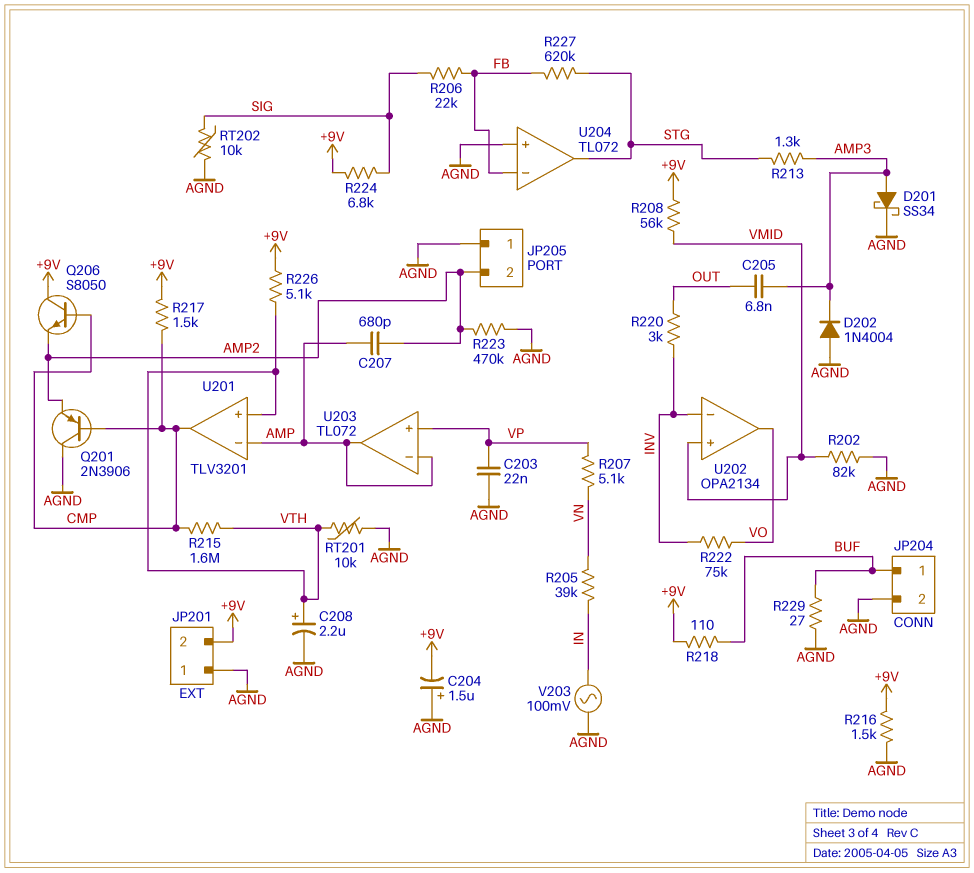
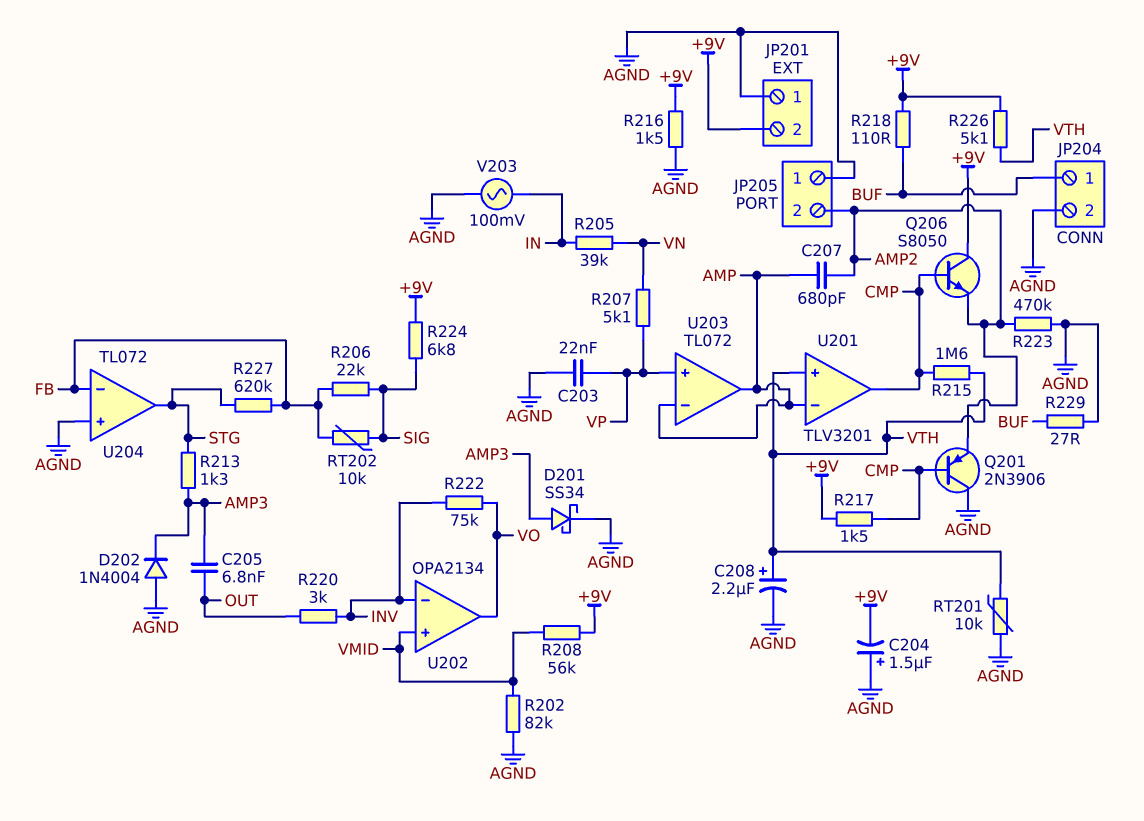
RT202: 10k (AGND, SIG) -> 10k (FB, SIG)

